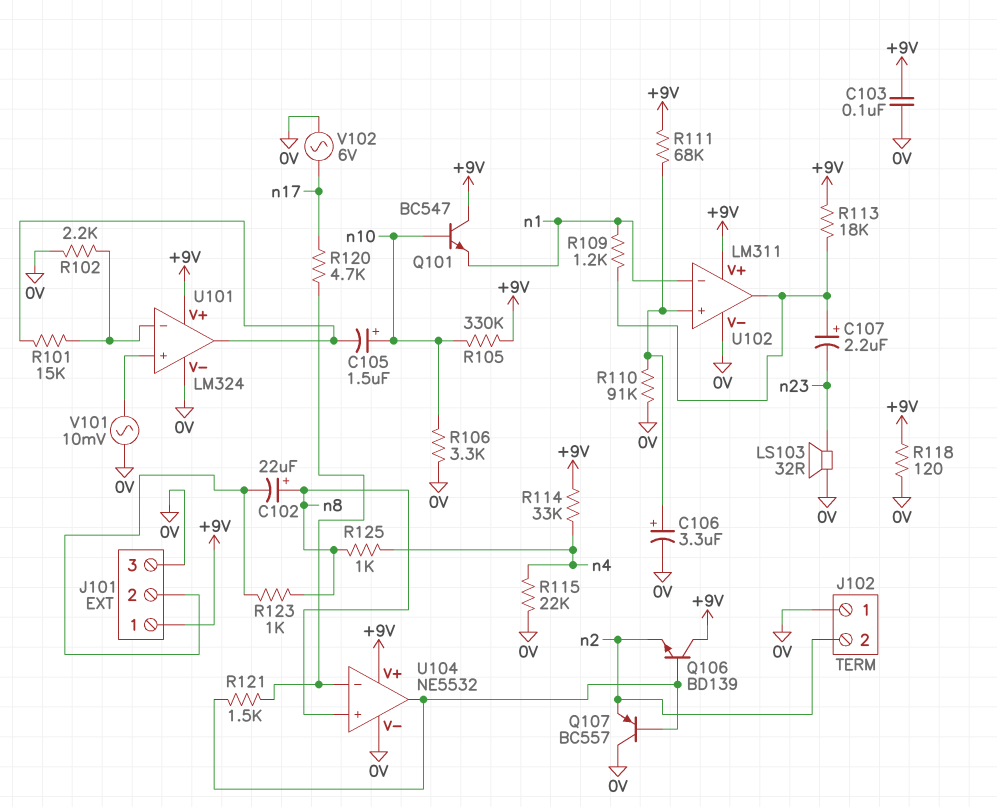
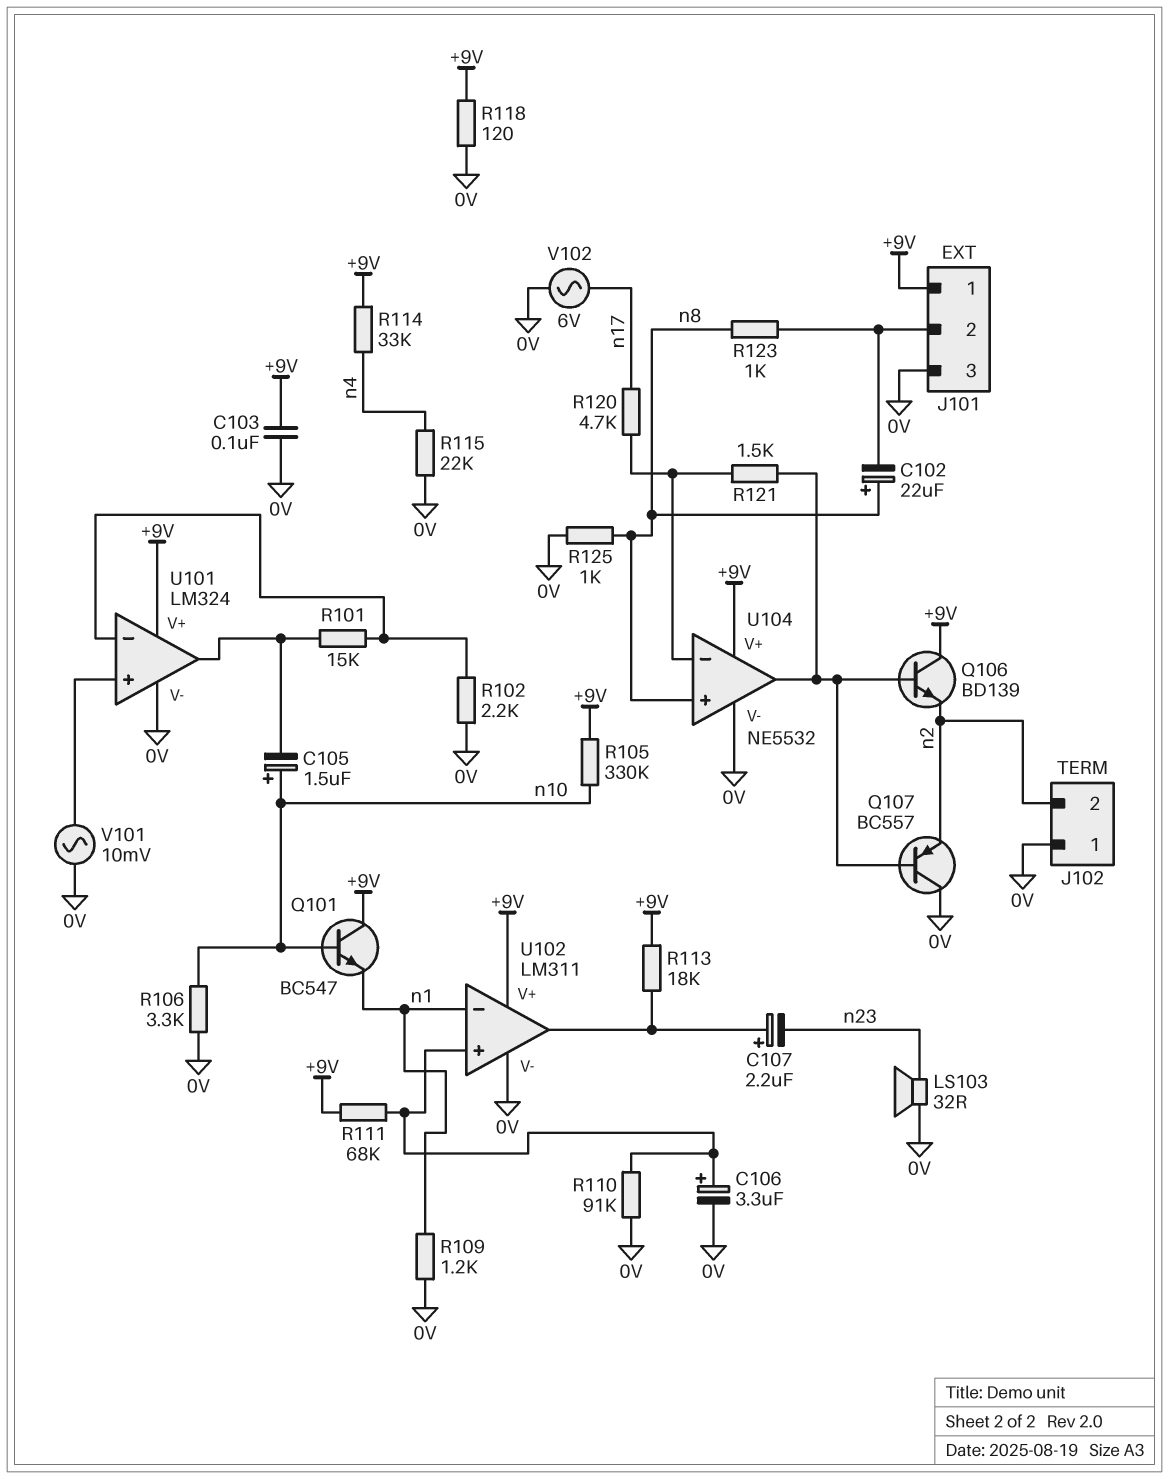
R109: 1.2k (U102/out, n1) -> 1.2k (0V, n1)
R125: 1k (n4, n8) -> 1k (0V, n8)

